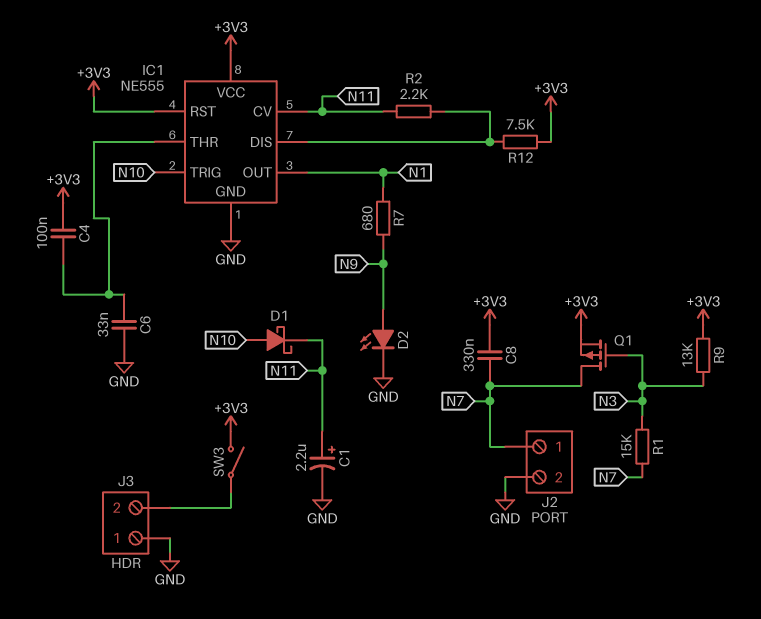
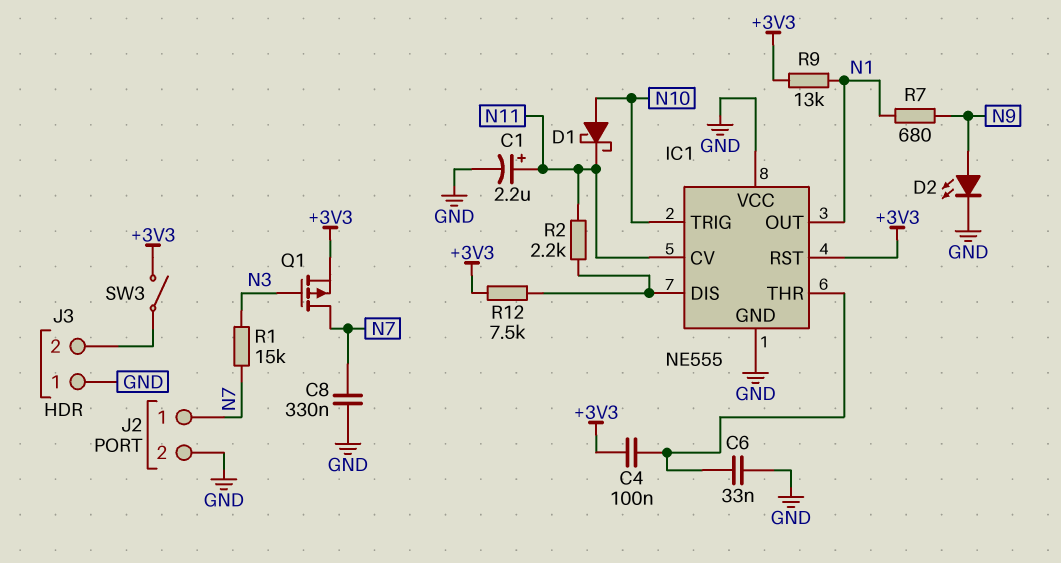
C8: 330nF (+3V3, N7) -> 330nF (GND, N7)
IC1 pin VCC: +3V3 -> GND
R9: 13k (+3V3, N3) -> 13k (+3V3, N1)

